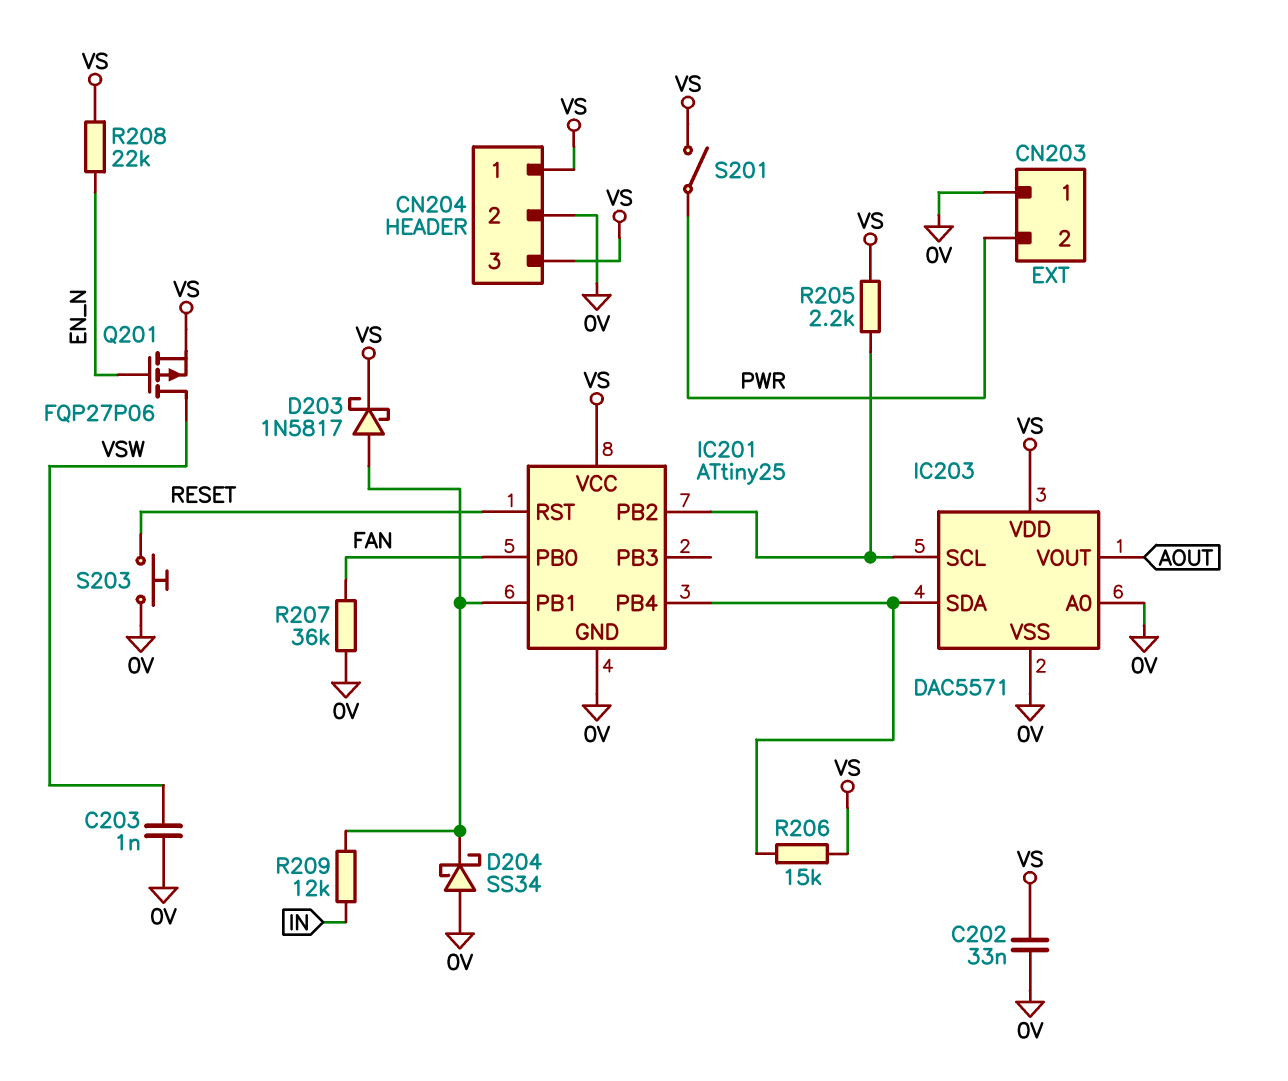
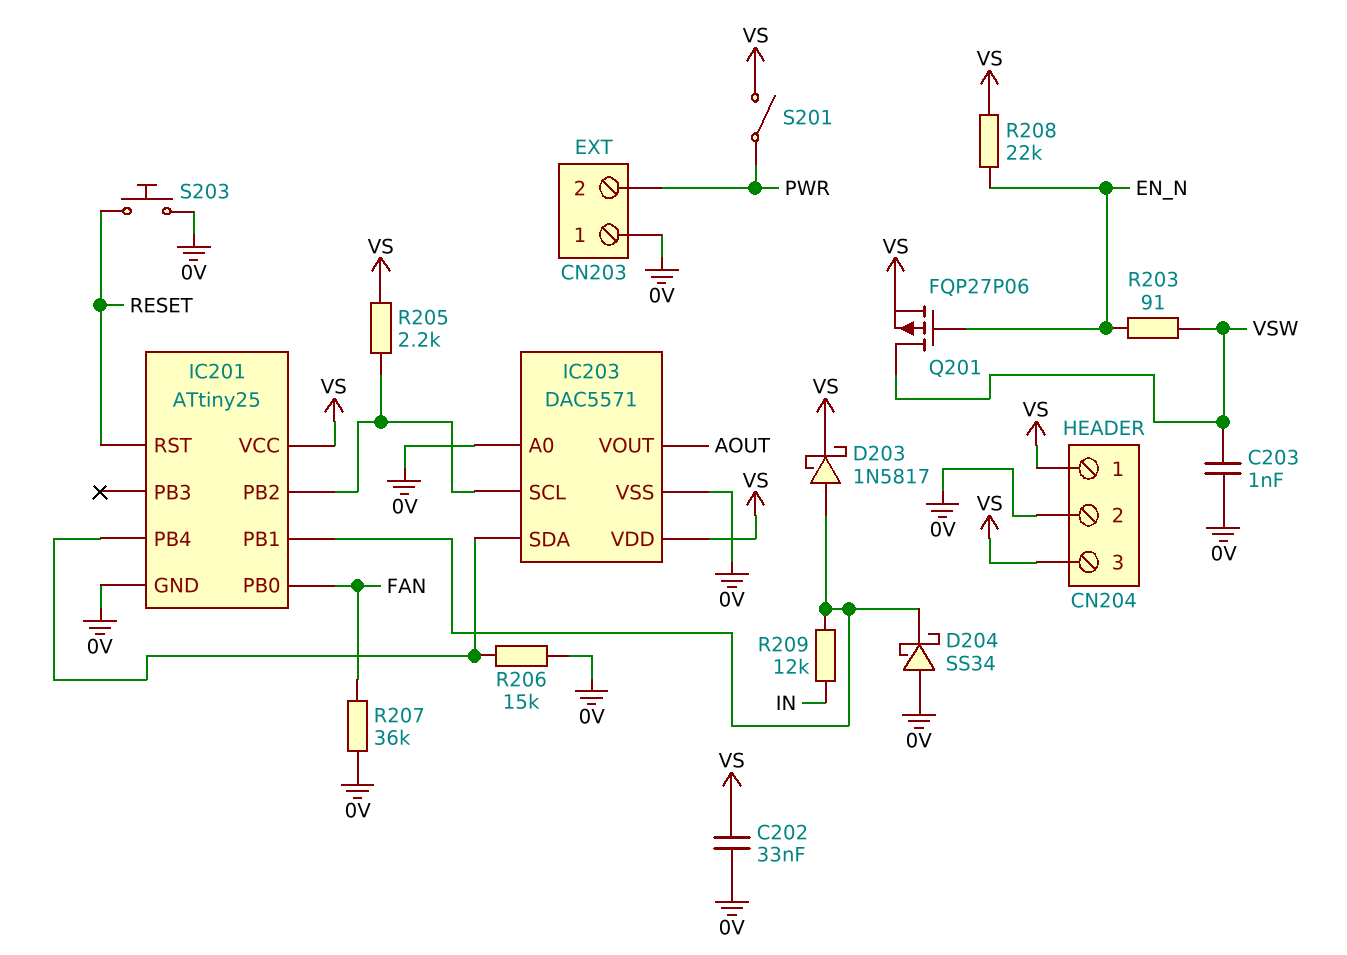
R203: none -> 91 (EN_N, VSW)
R206: 15k (IC201/PB4, VS) -> 15k (0V, IC201/PB4)

